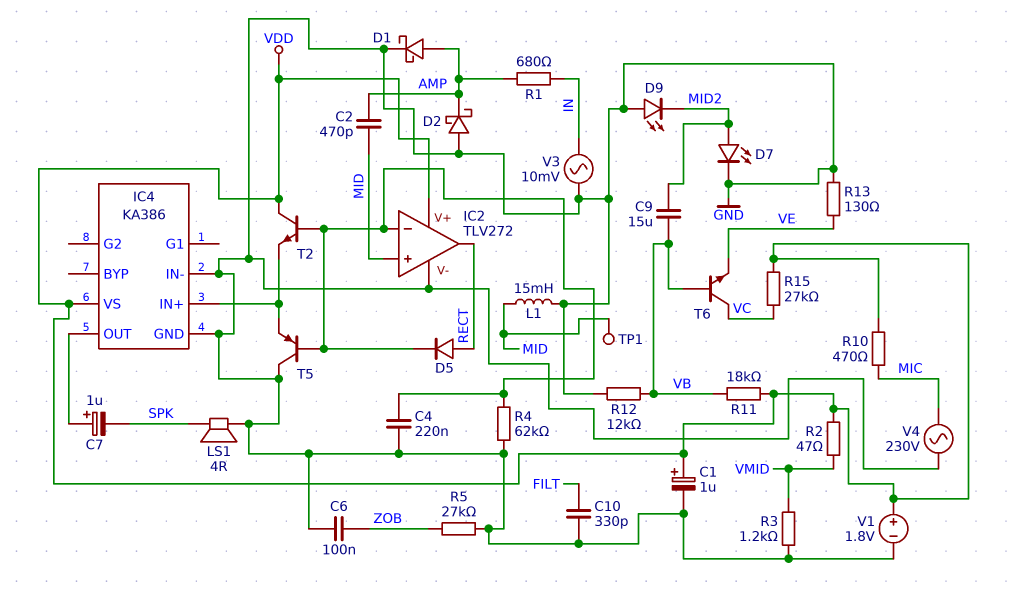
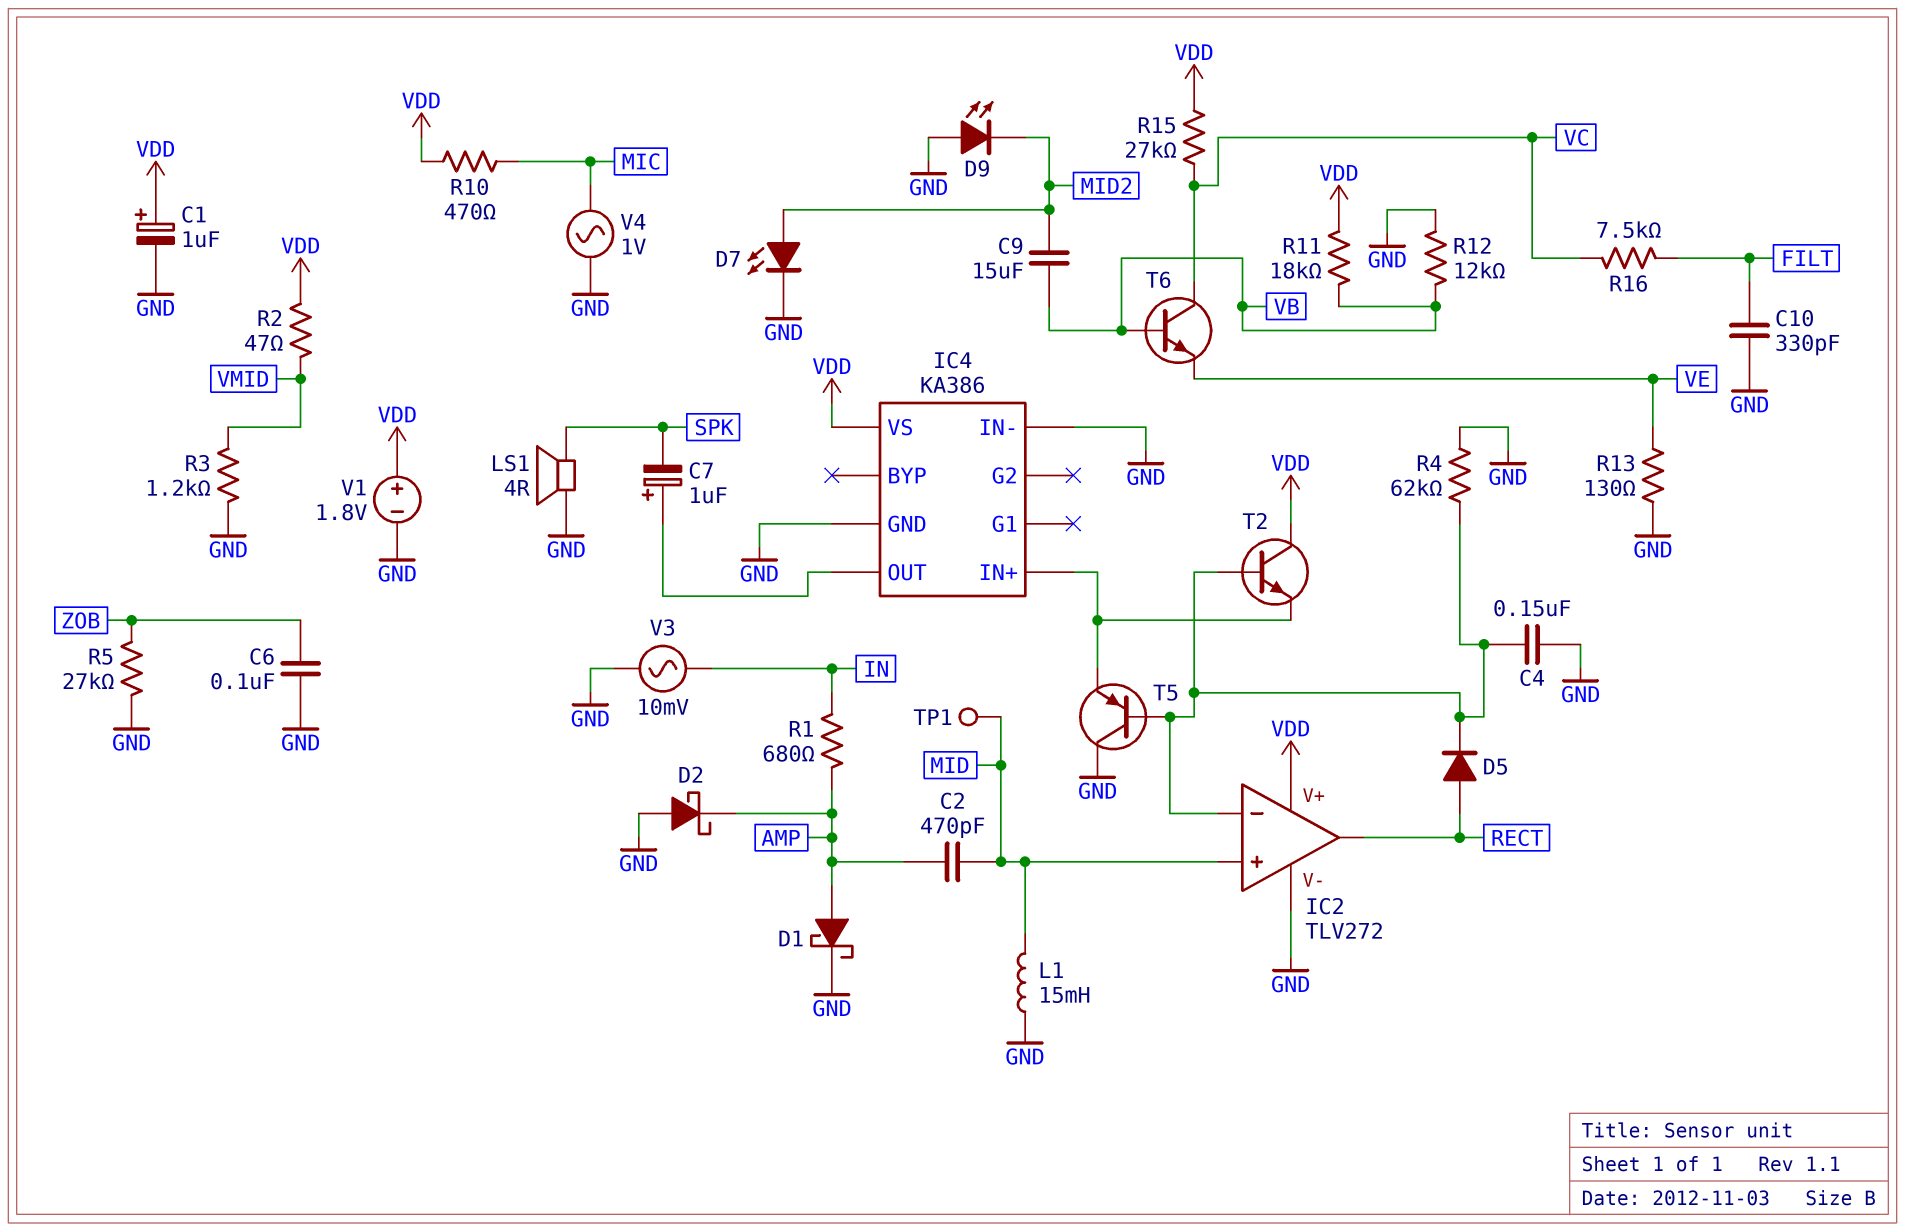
C4: 220nF (GND, IC2/in-) -> 150nF (GND, IC2/in-)
R16: none -> 7.5k (FILT, VC)
V4: AC 230V (GND, MIC) -> AC 1V (GND, MIC)

